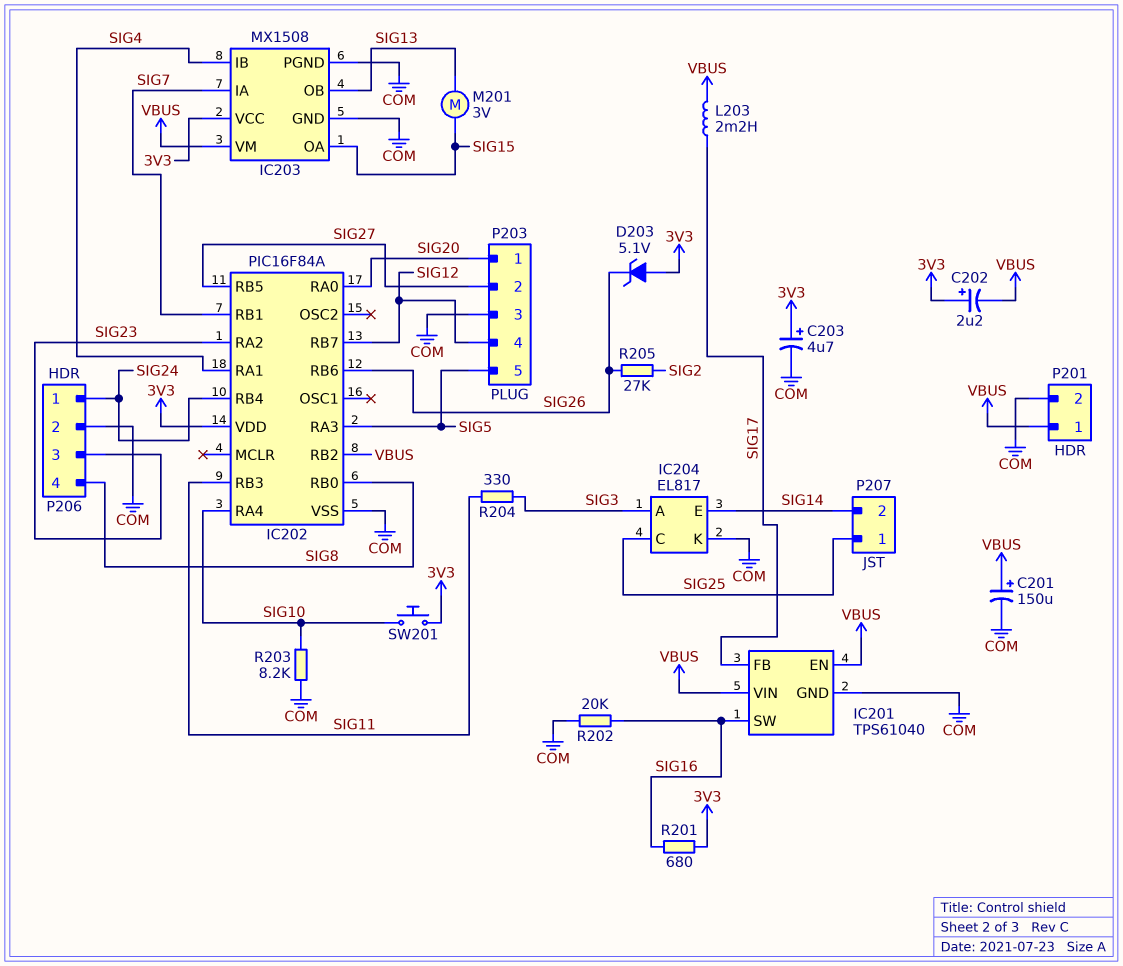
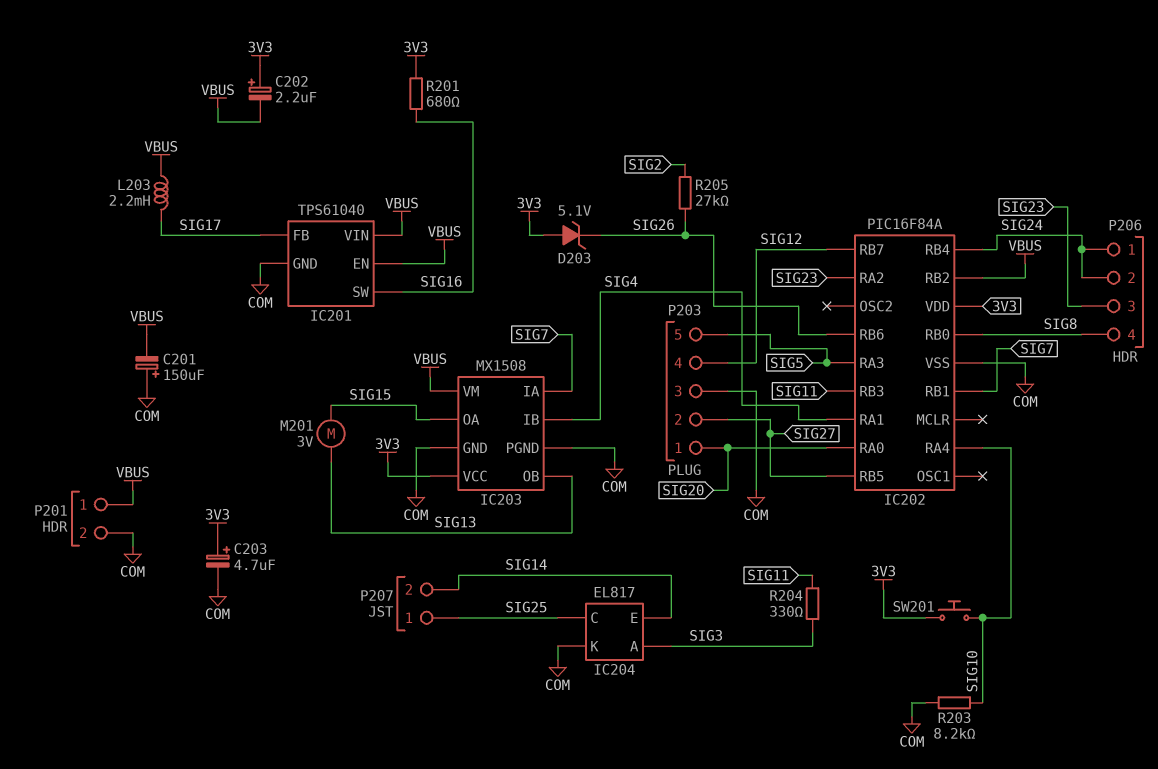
C201: 150uF (plus VBUS, minus COM) -> 150uF (plus COM, minus VBUS)
P206 pin 2: COM -> SIG24
R202: 20k (COM, SIG16) -> none

